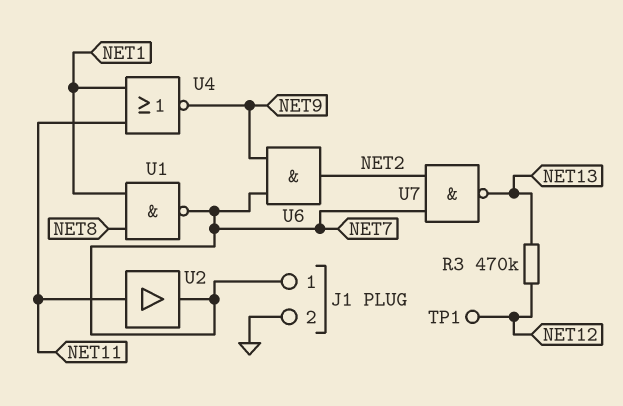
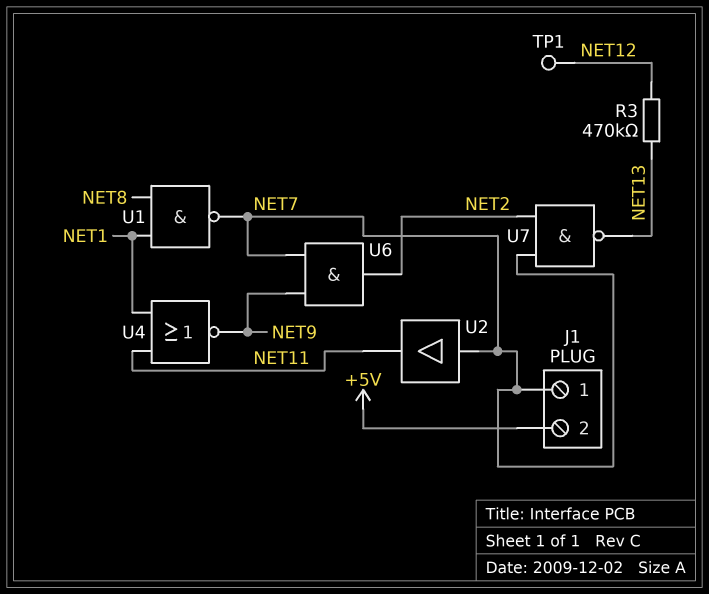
J1 pin 2: GND -> +5V
U2: buffer (in NET11, out NET7) -> buffer (in NET7, out NET11)

